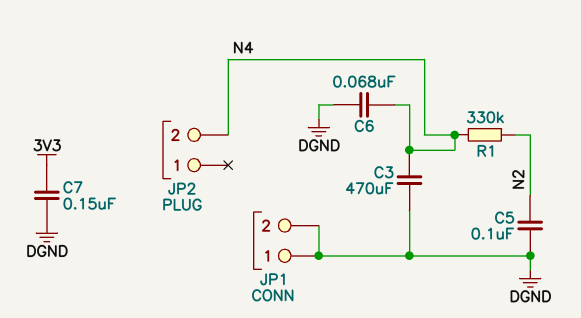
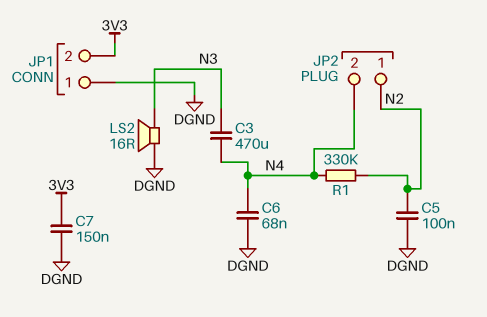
C3: 470uF (DGND, N4) -> 470uF (N3, N4)
JP1 pin 2: DGND -> 3V3
JP2 pin 1: none -> N2
LS2: none -> speaker 16R (DGND, N3)

